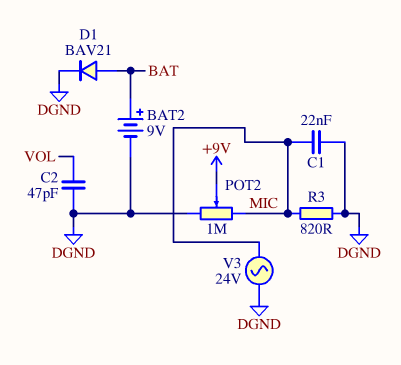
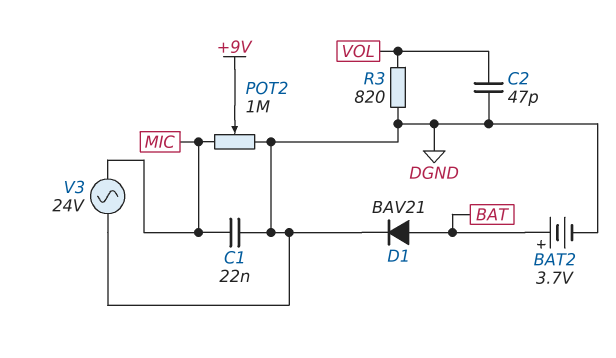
BAT2: 9V (plus BAT, minus DGND) -> 3.7V (plus BAT, minus DGND)
R3: 820 (DGND, MIC) -> 820 (DGND, VOL)

